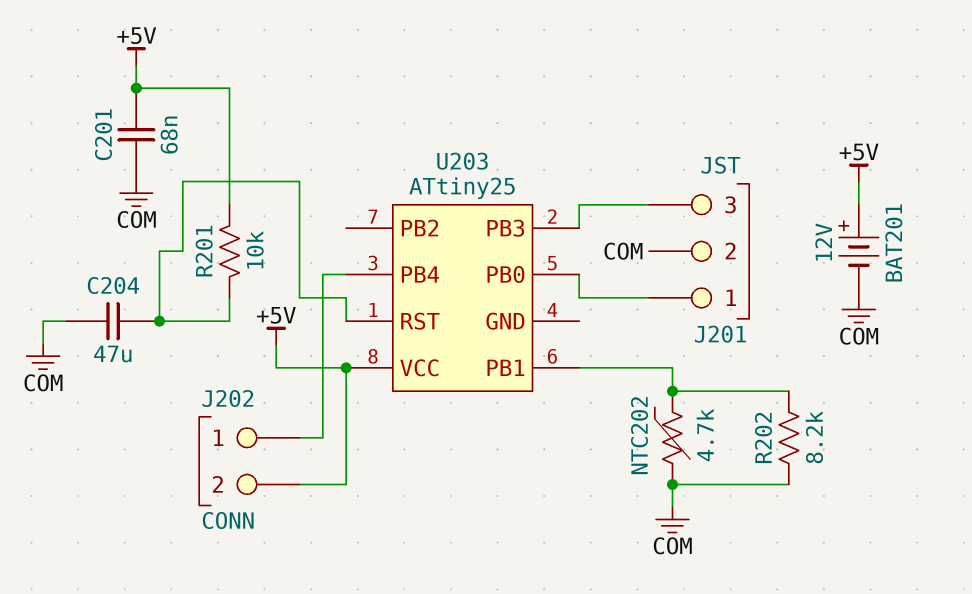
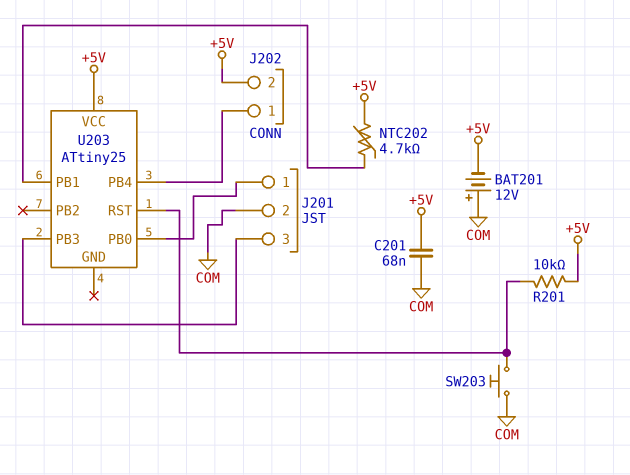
BAT201: 12V (plus +5V, minus COM) -> 12V (plus COM, minus +5V)
C204: 47uF (COM, U203/RST) -> none
NTC202: 4.7k (COM, U203/PB1) -> 4.7k (+5V, U203/PB1)
R202: 8.2k (COM, U203/PB1) -> none
SW203: none -> button (COM, U203/RST)

